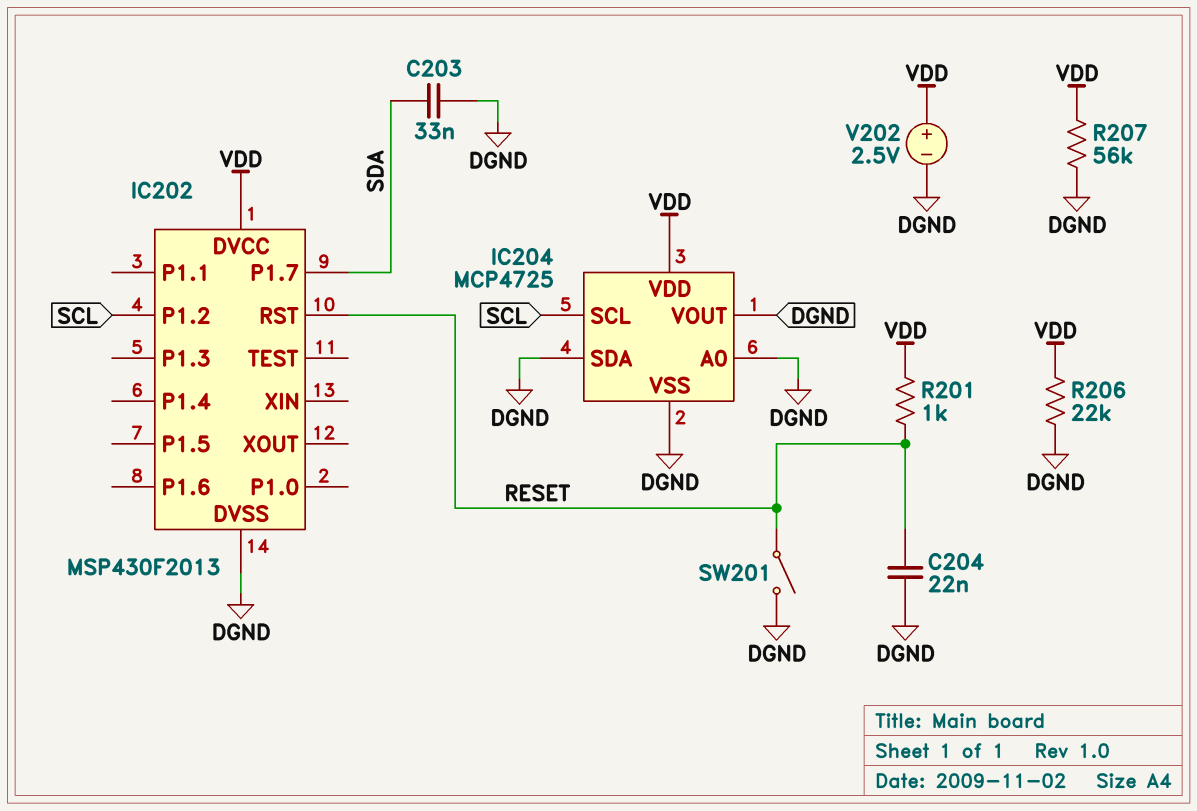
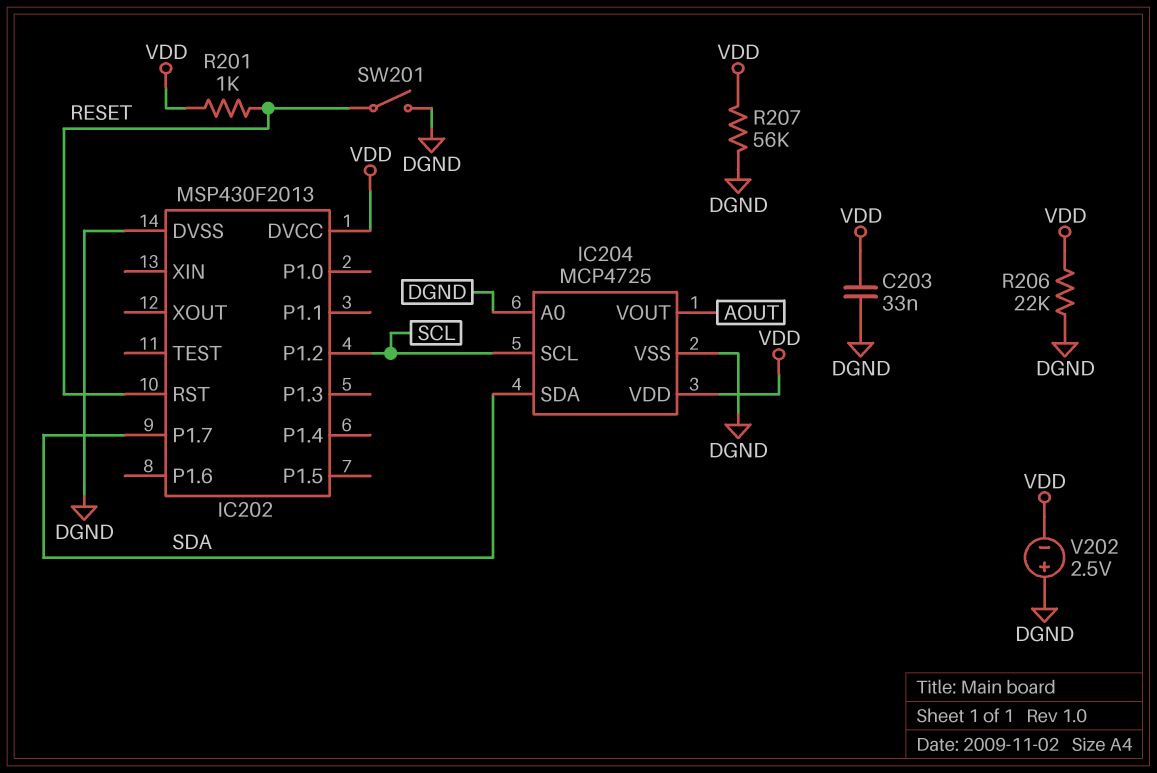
C203: 33nF (DGND, SDA) -> 33nF (DGND, VDD)
C204: 22nF (DGND, RESET) -> none
IC204 pin SDA: DGND -> SDA
IC204 pin VOUT: DGND -> AOUT
V202: 2.5V (plus VDD, minus DGND) -> 2.5V (plus DGND, minus VDD)

